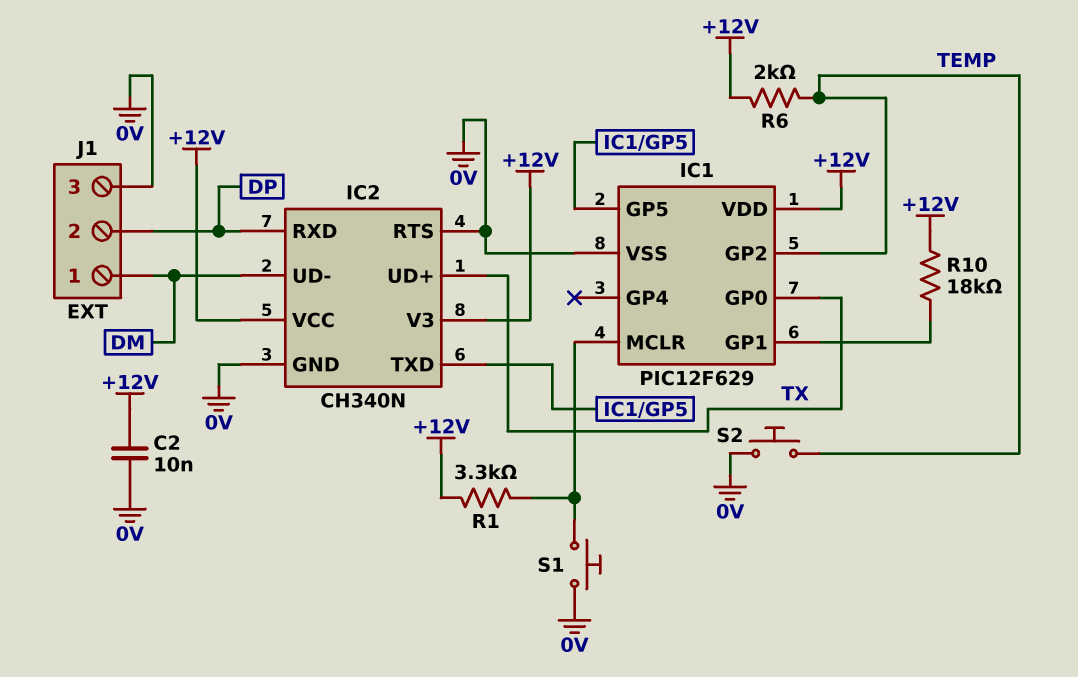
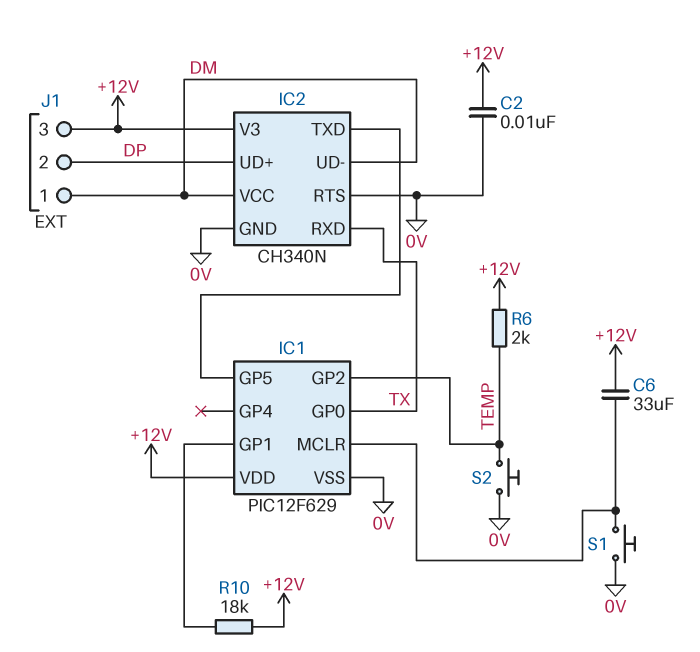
C6: none -> 33uF (+12V, IC1/MCLR)
IC2 pin RXD: DP -> TX
IC2 pin UD+: TX -> DP
IC2 pin VCC: +12V -> DM
J1 pin 3: 0V -> +12V
R1: 3.3k (+12V, IC1/MCLR) -> none

